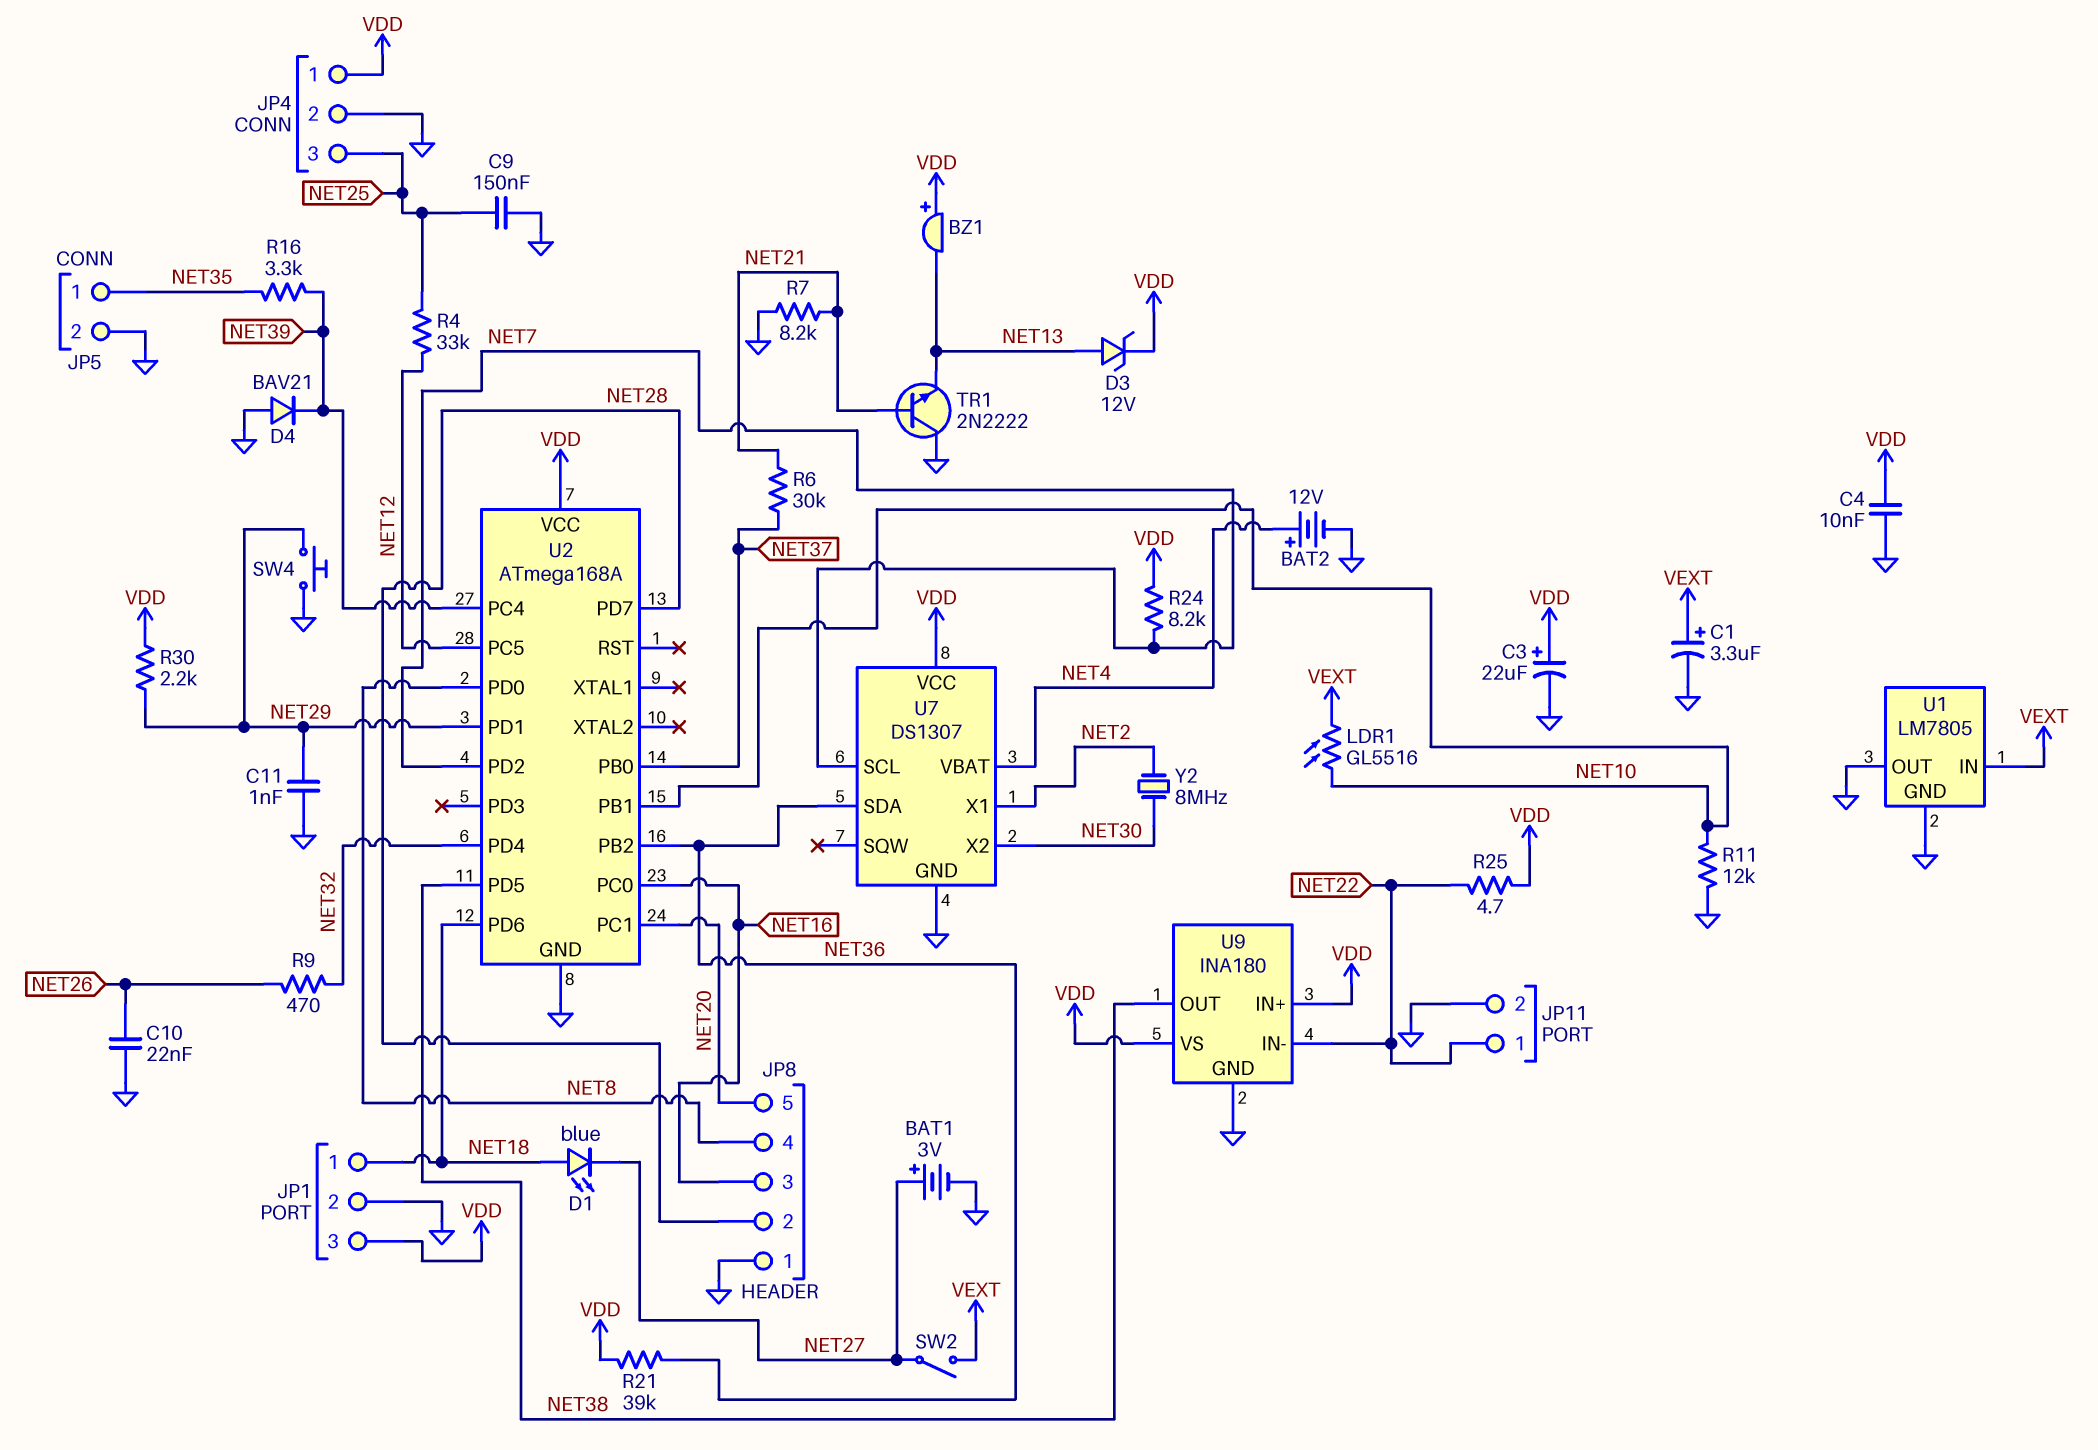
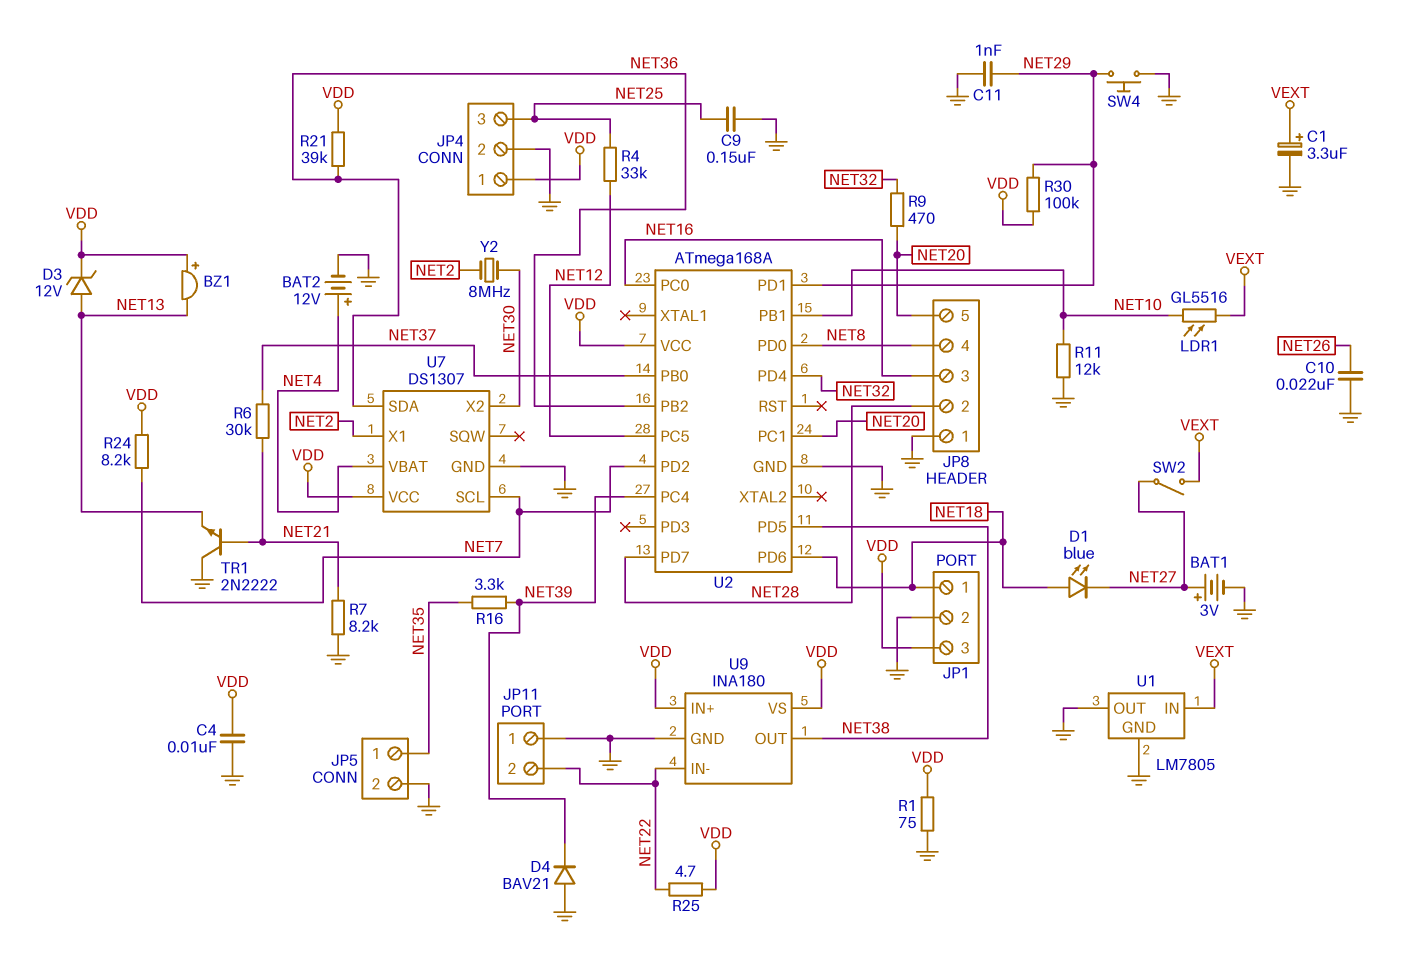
C3: 22uF (plus VDD, minus GND) -> none
JP11 pin 1: NET22 -> GND
JP11 pin 2: GND -> NET22
R1: none -> 75 (GND, VDD)
R9: 470 (NET26, NET32) -> 470 (NET20, NET32)
R30: 2.2k (NET29, VDD) -> 100k (NET29, VDD)

